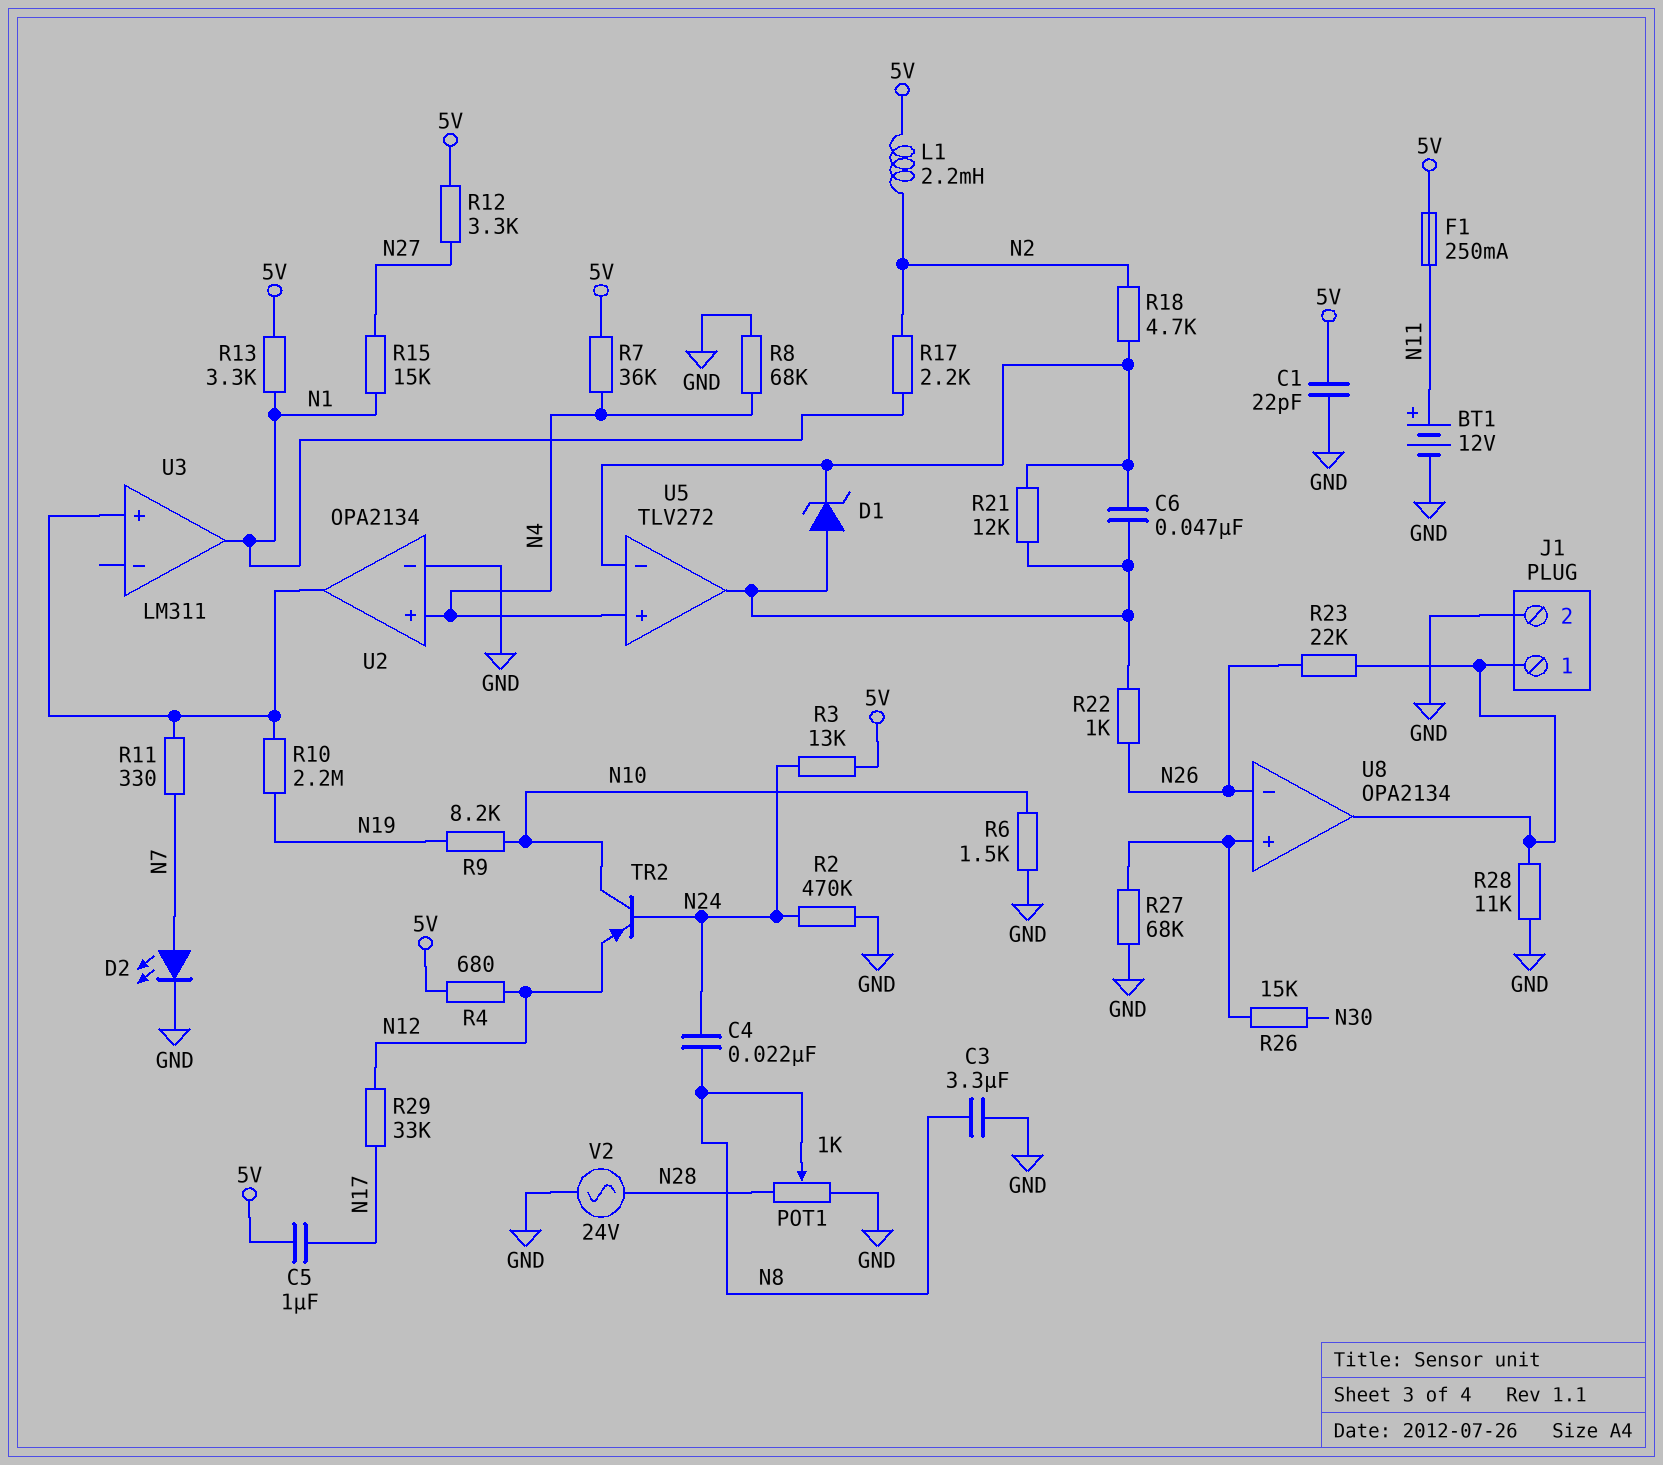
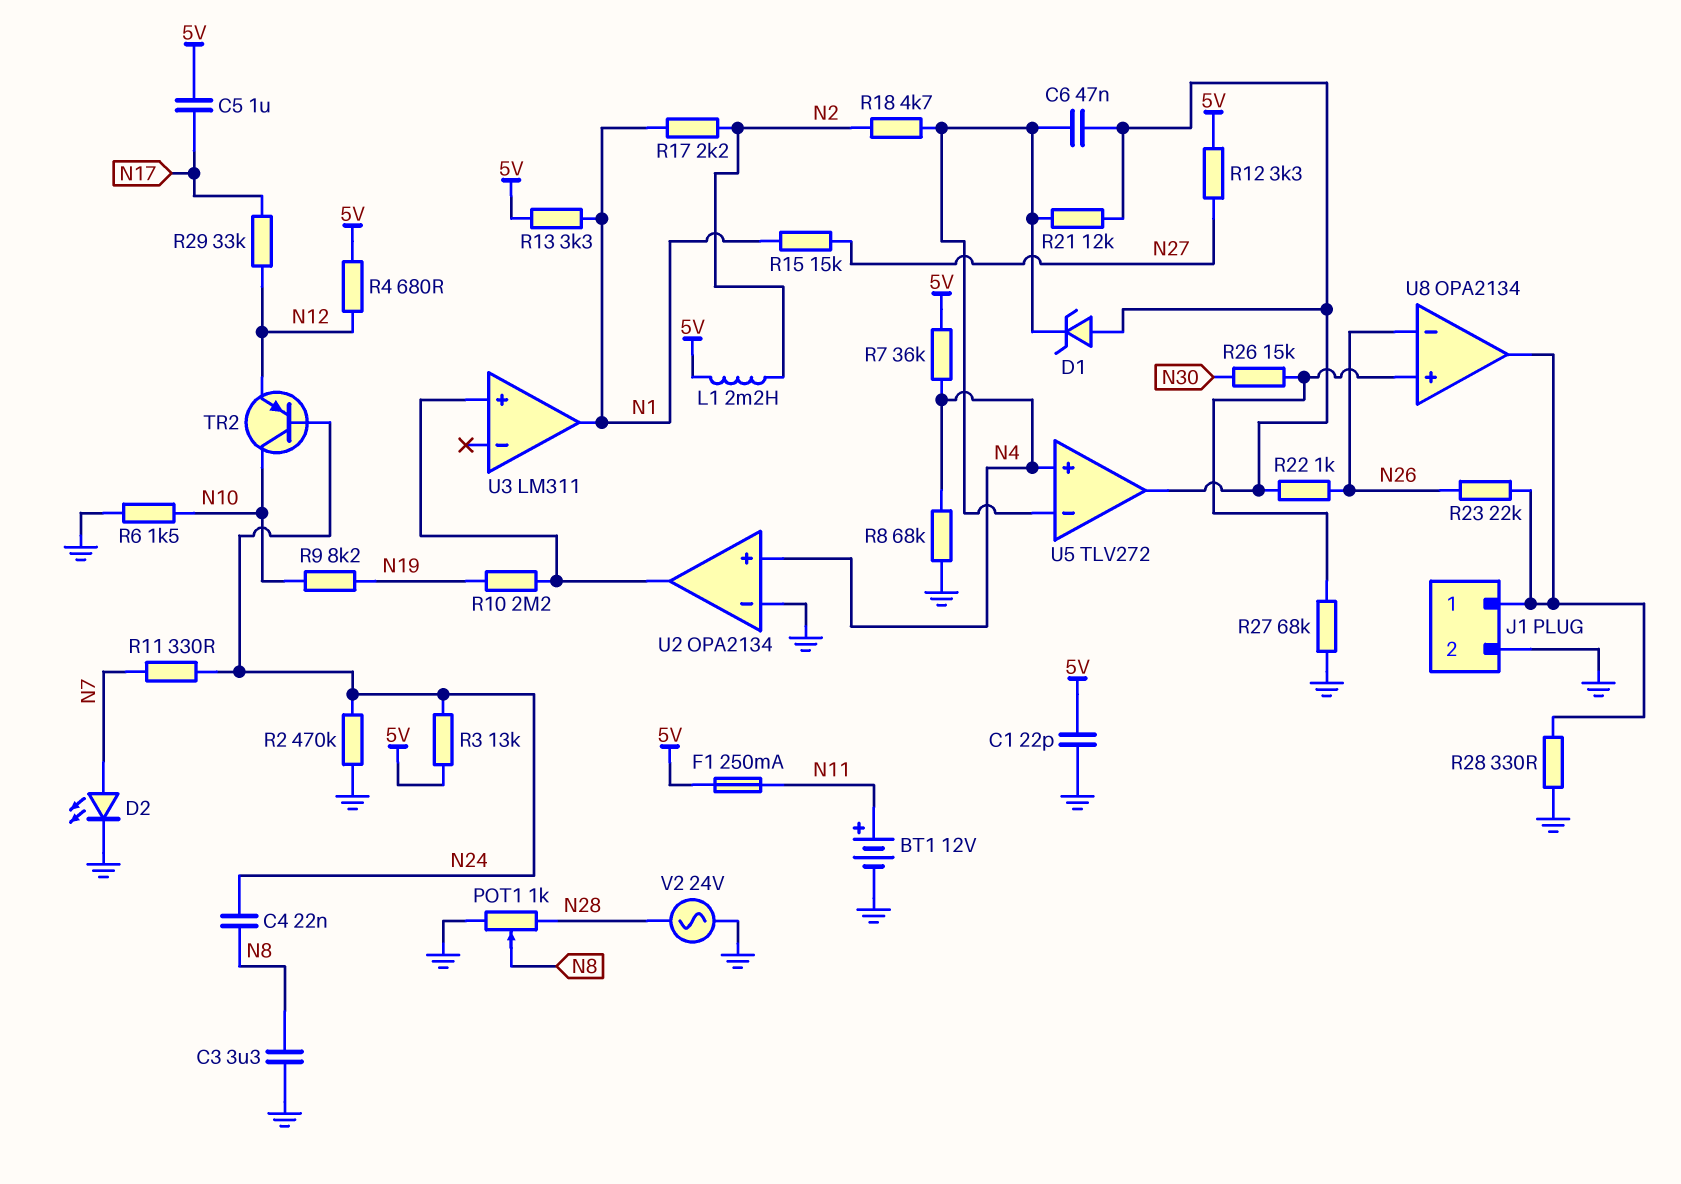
R11: 330 (N7, U2/out) -> 330 (N7, N24)
R28: 11k (GND, J1/1) -> 330 (GND, J1/1)

